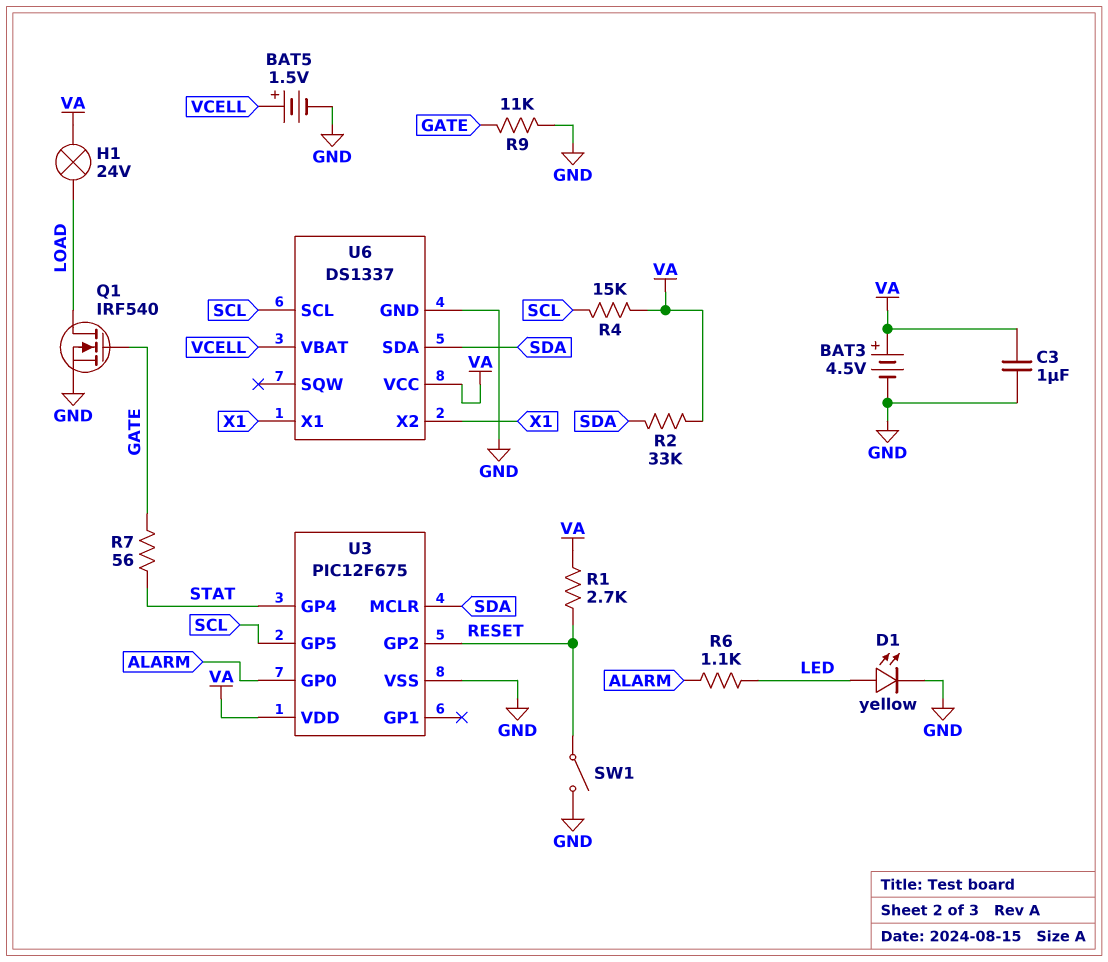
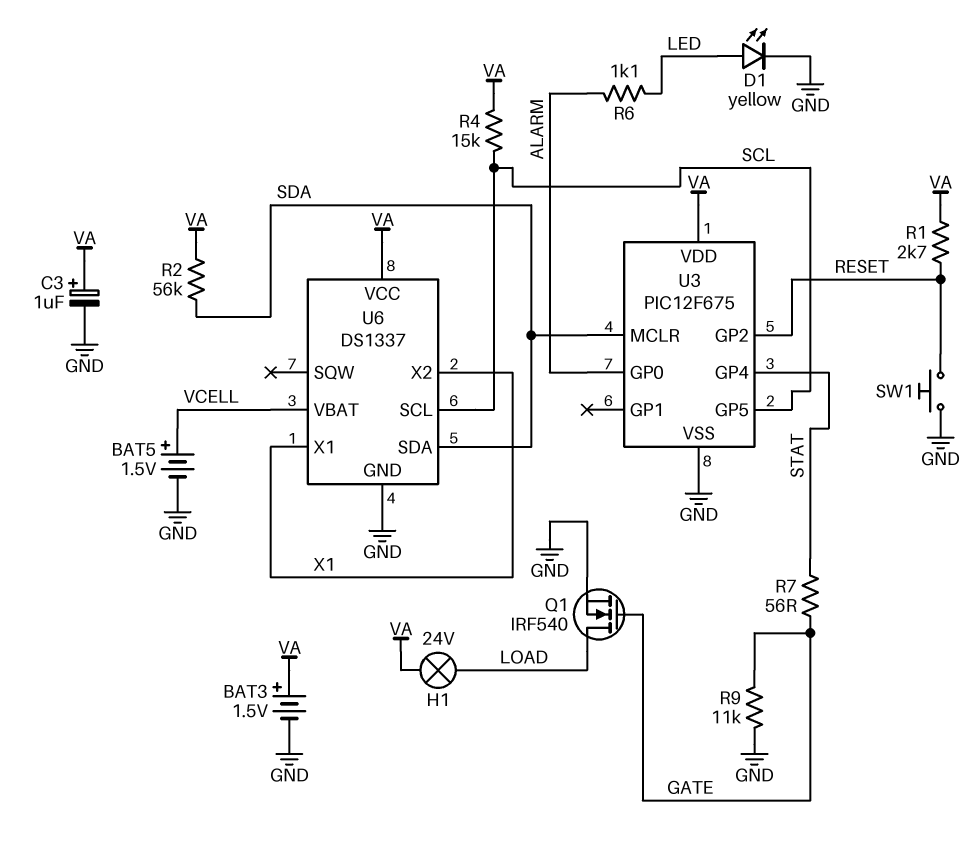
BAT3: 4.5V (plus VA, minus GND) -> 1.5V (plus VA, minus GND)
C3: 1uF (GND, VA) -> 1uF (plus VA, minus GND)
R2: 33k (SDA, VA) -> 56k (SDA, VA)
SW1: switch (GND, RESET) -> button (GND, RESET)

